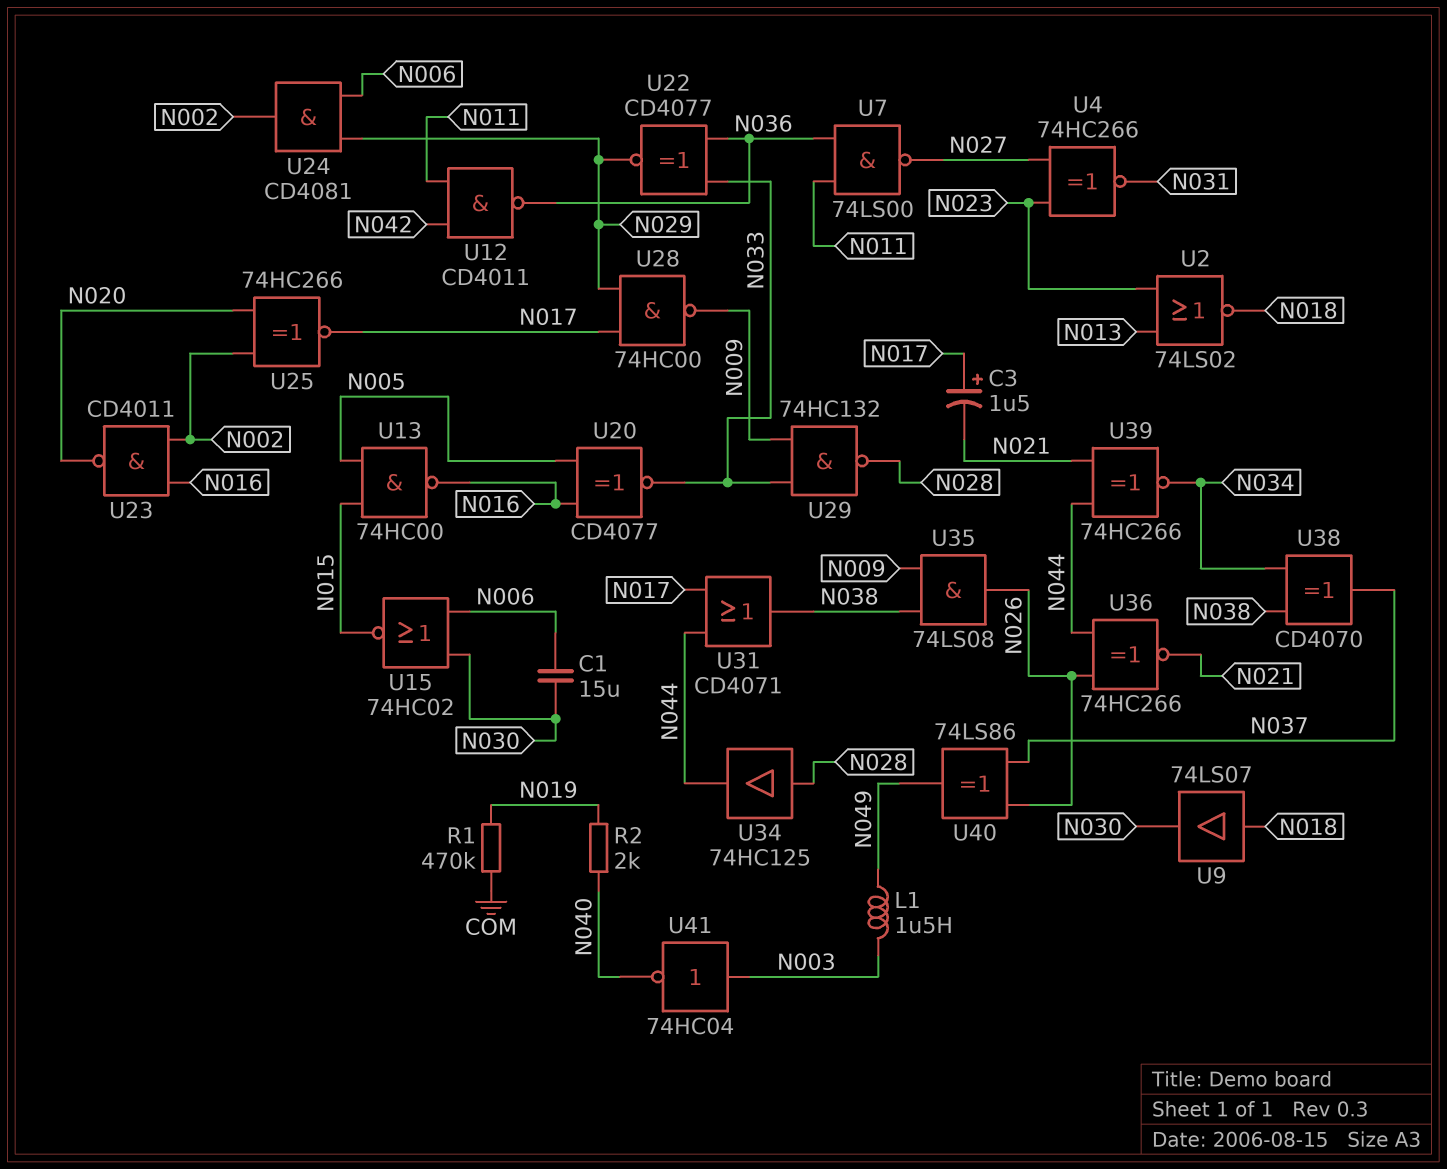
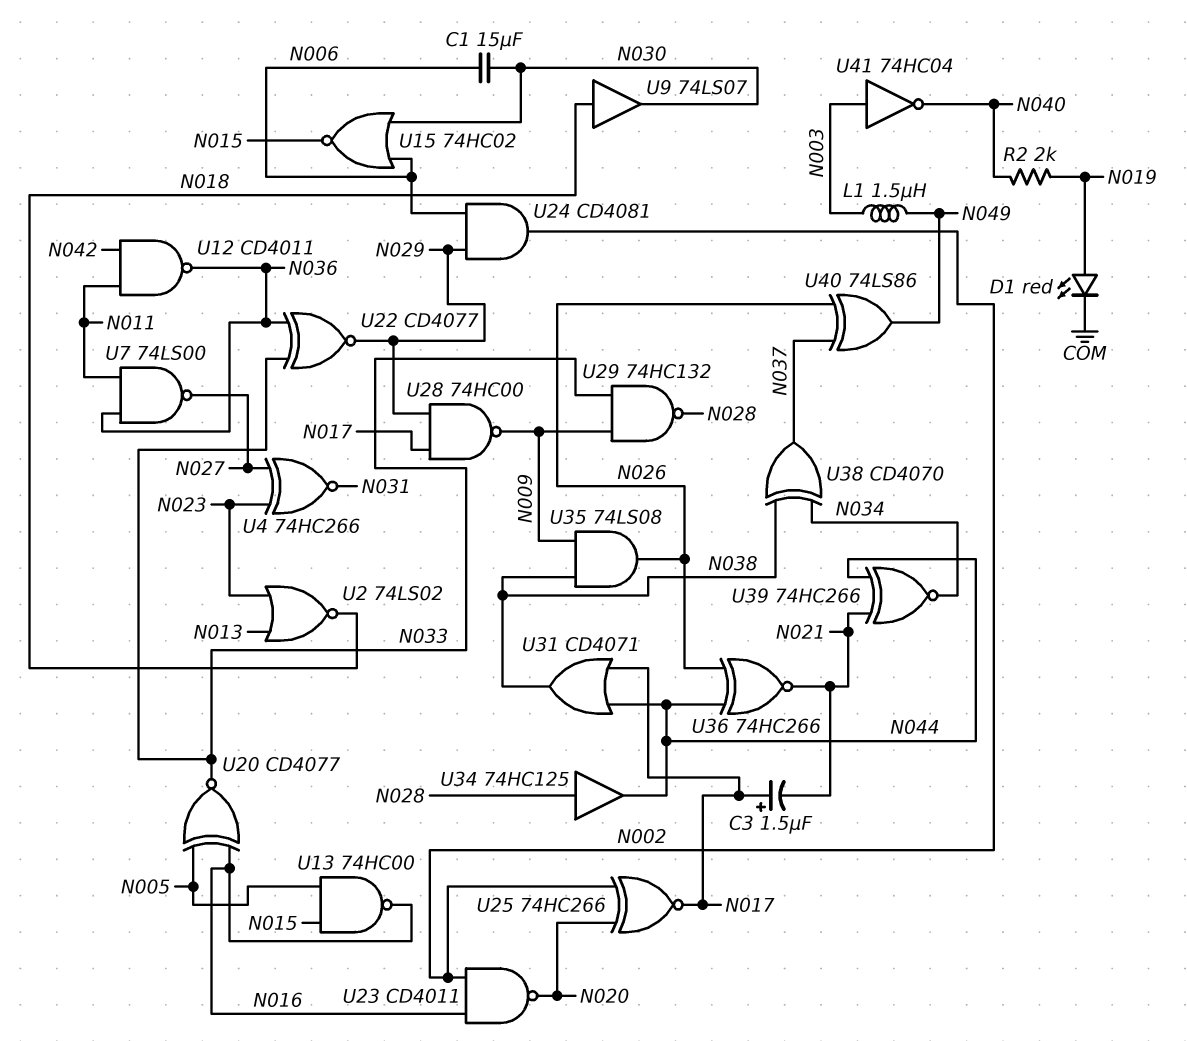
D1: none -> LED red (A N019, K COM)
R1: 470k (COM, N019) -> none

